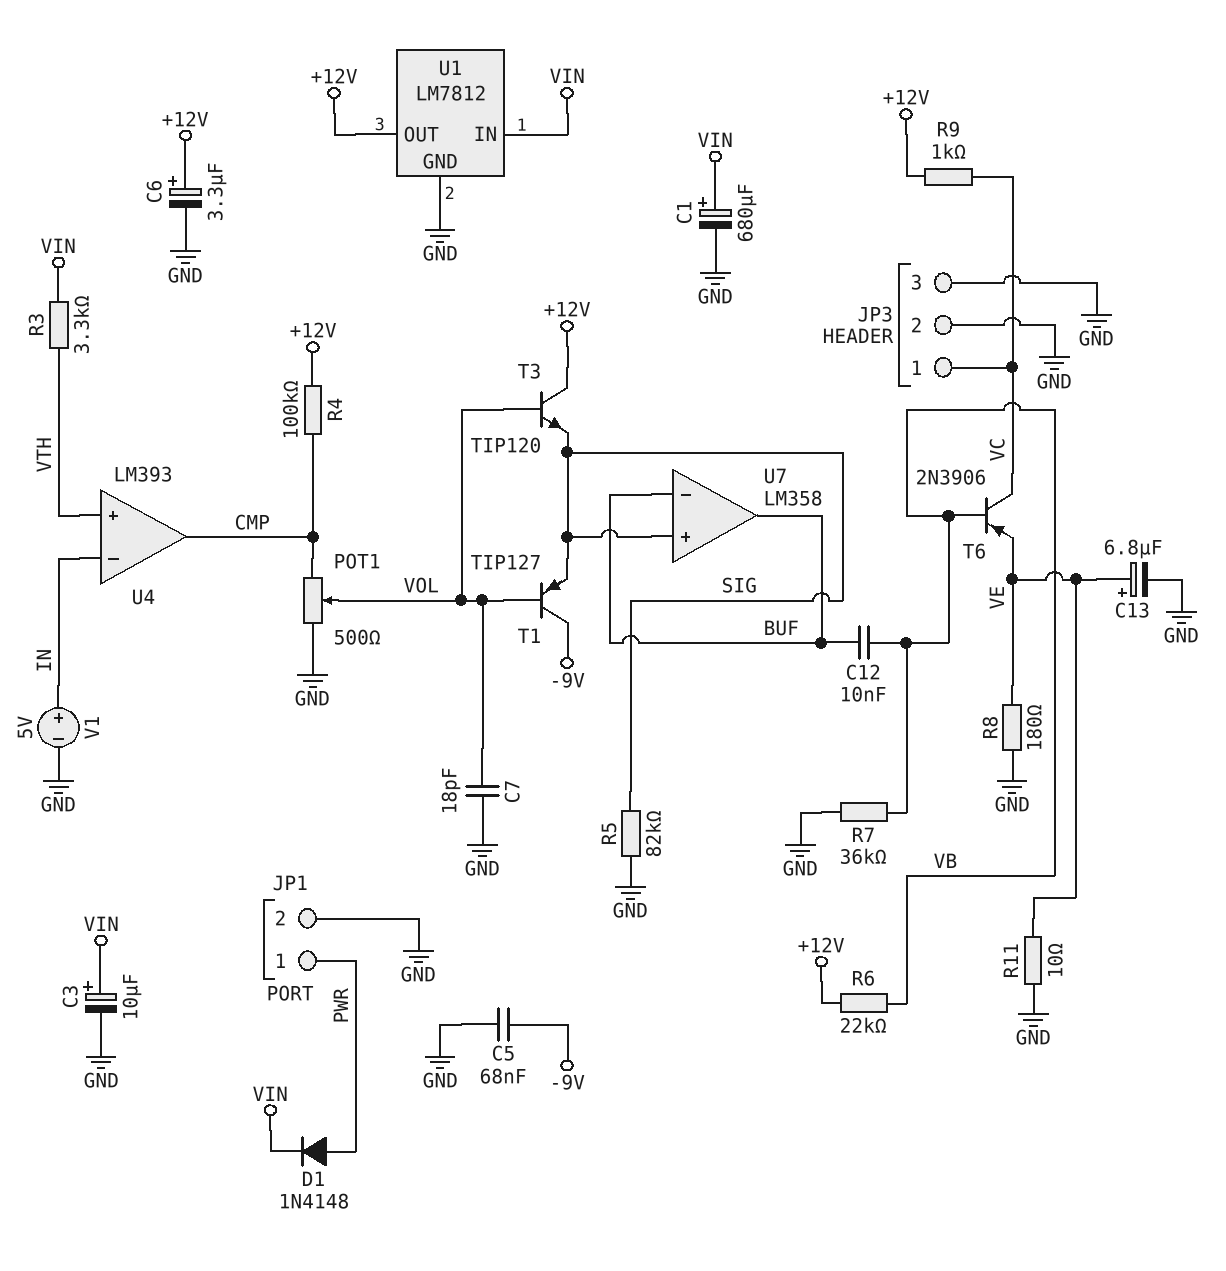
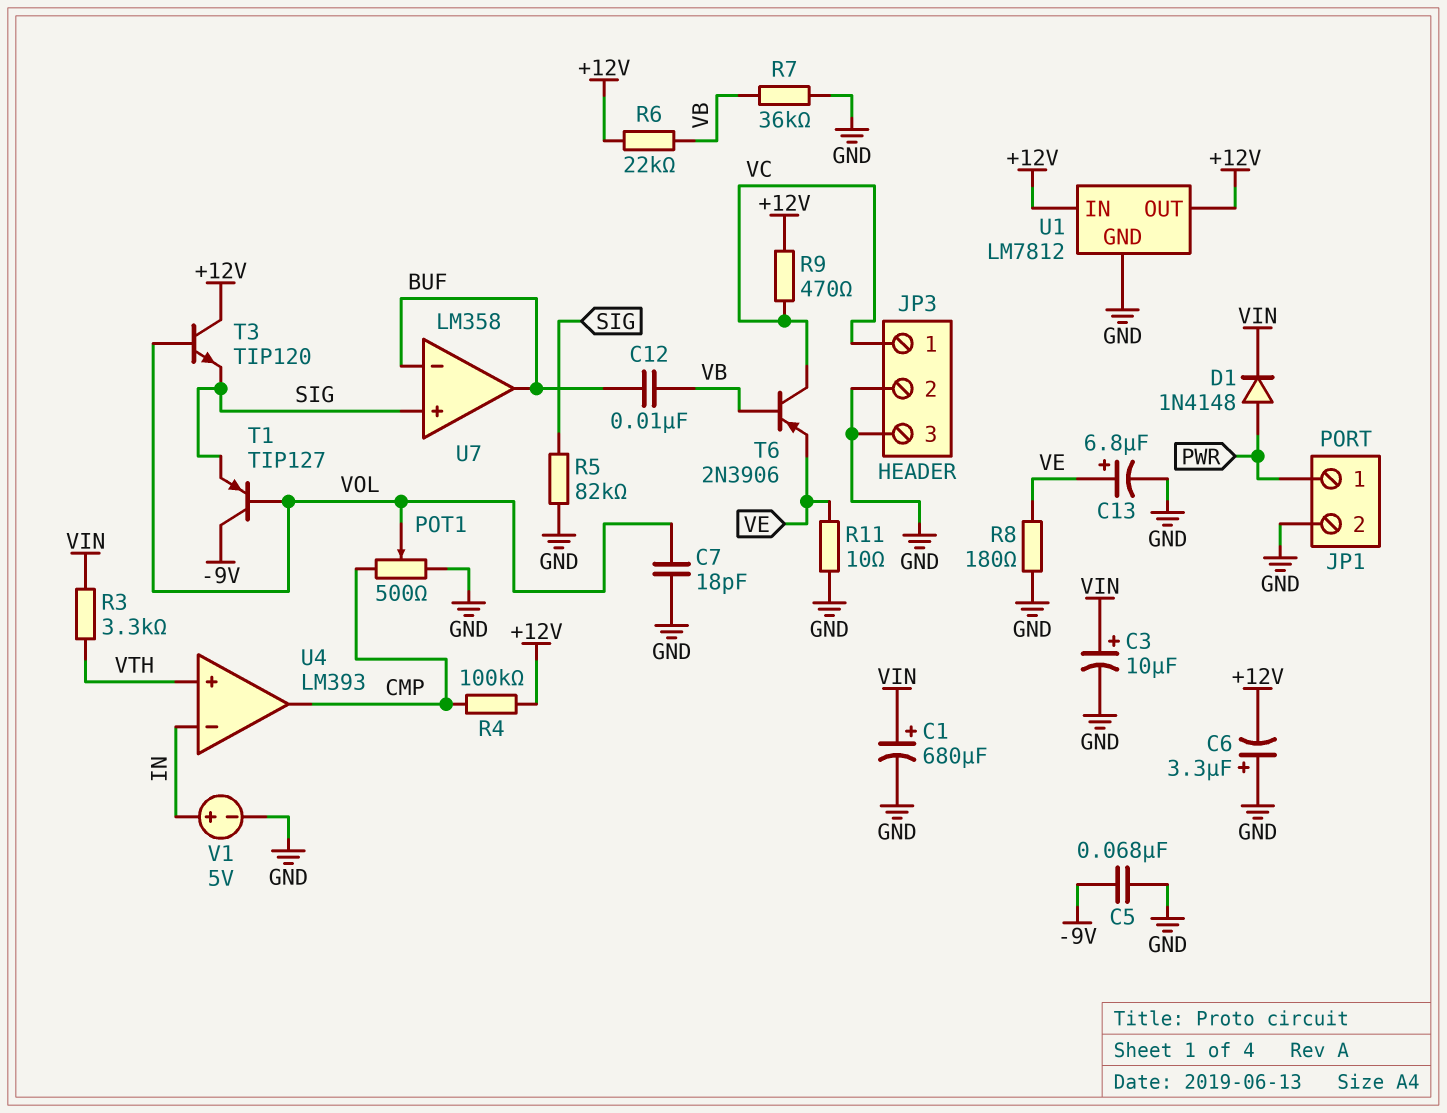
C6: 3.3uF (plus +12V, minus GND) -> 3.3uF (plus GND, minus +12V)
R9: 1k (+12V, VC) -> 470 (+12V, VC)
U1 pin IN: VIN -> +12V

